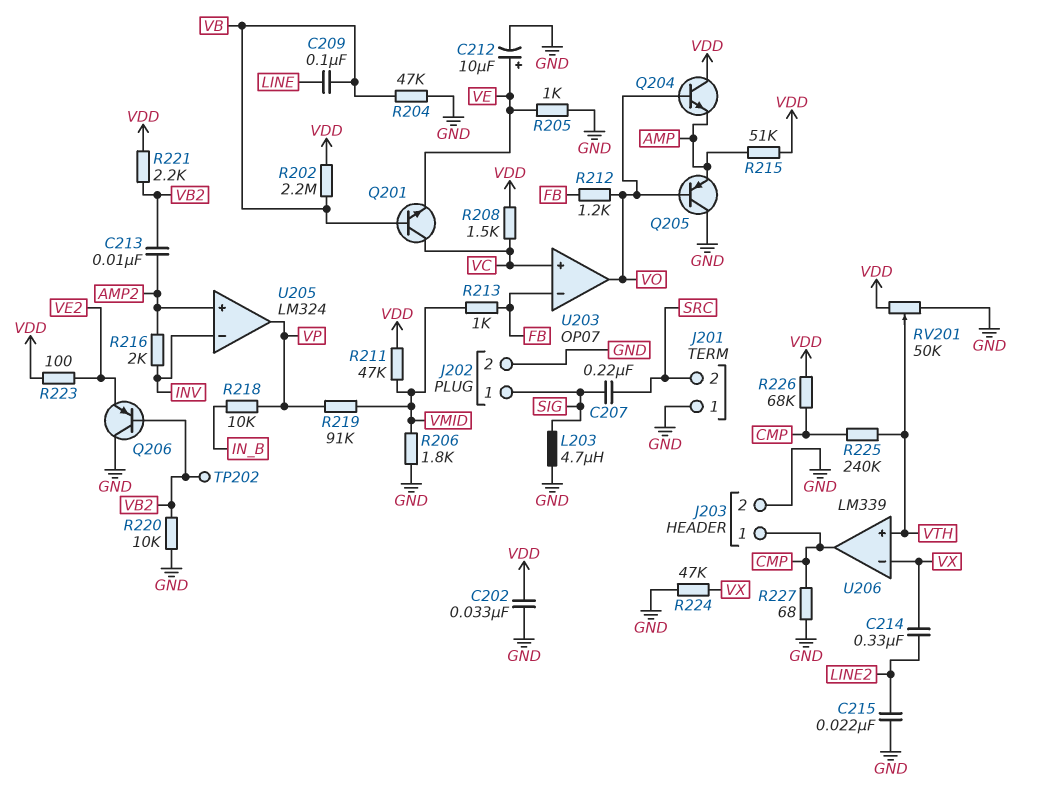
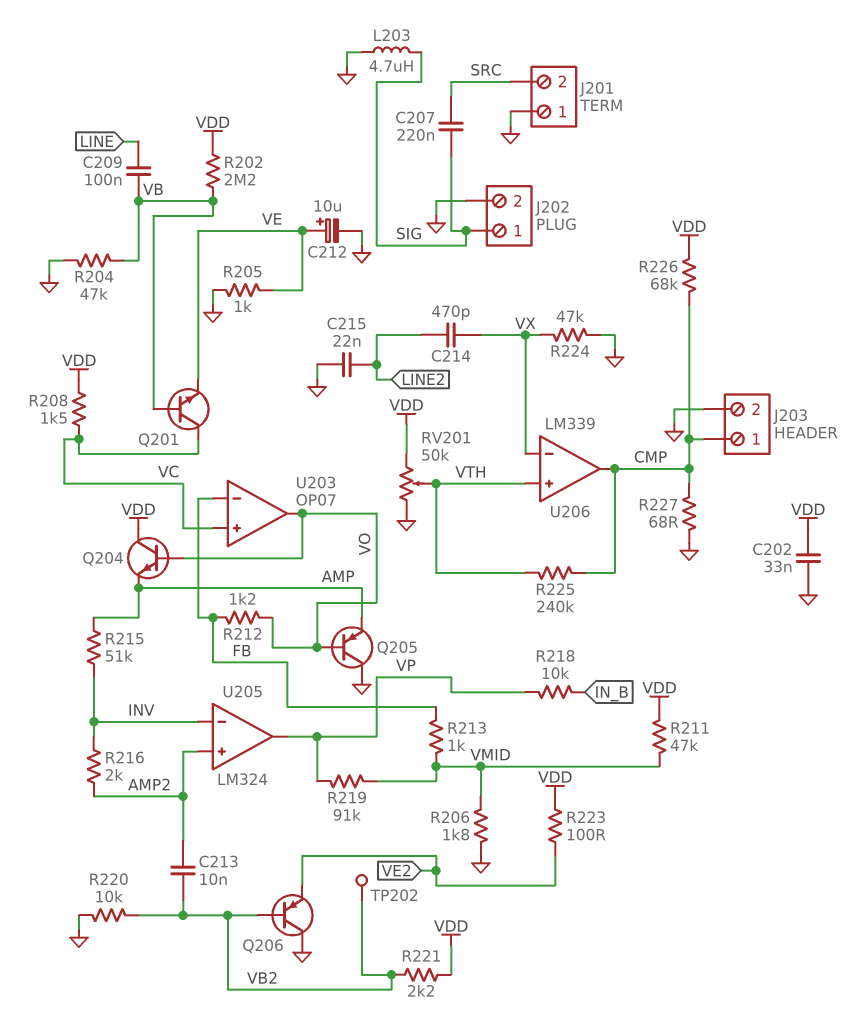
C214: 330nF (LINE2, VX) -> 470pF (LINE2, VX)
R215: 51k (AMP, VDD) -> 51k (AMP, INV)

